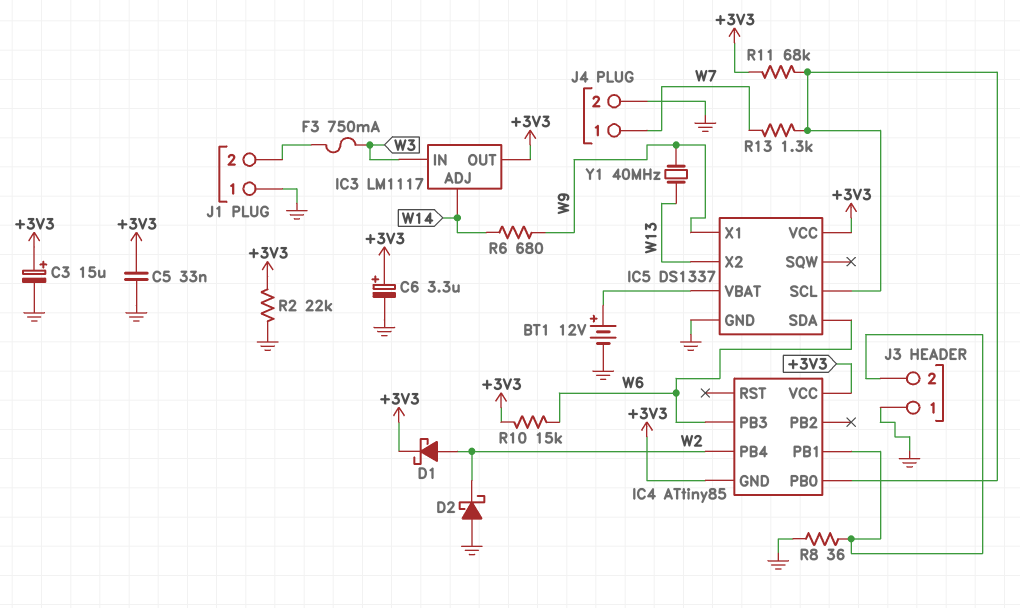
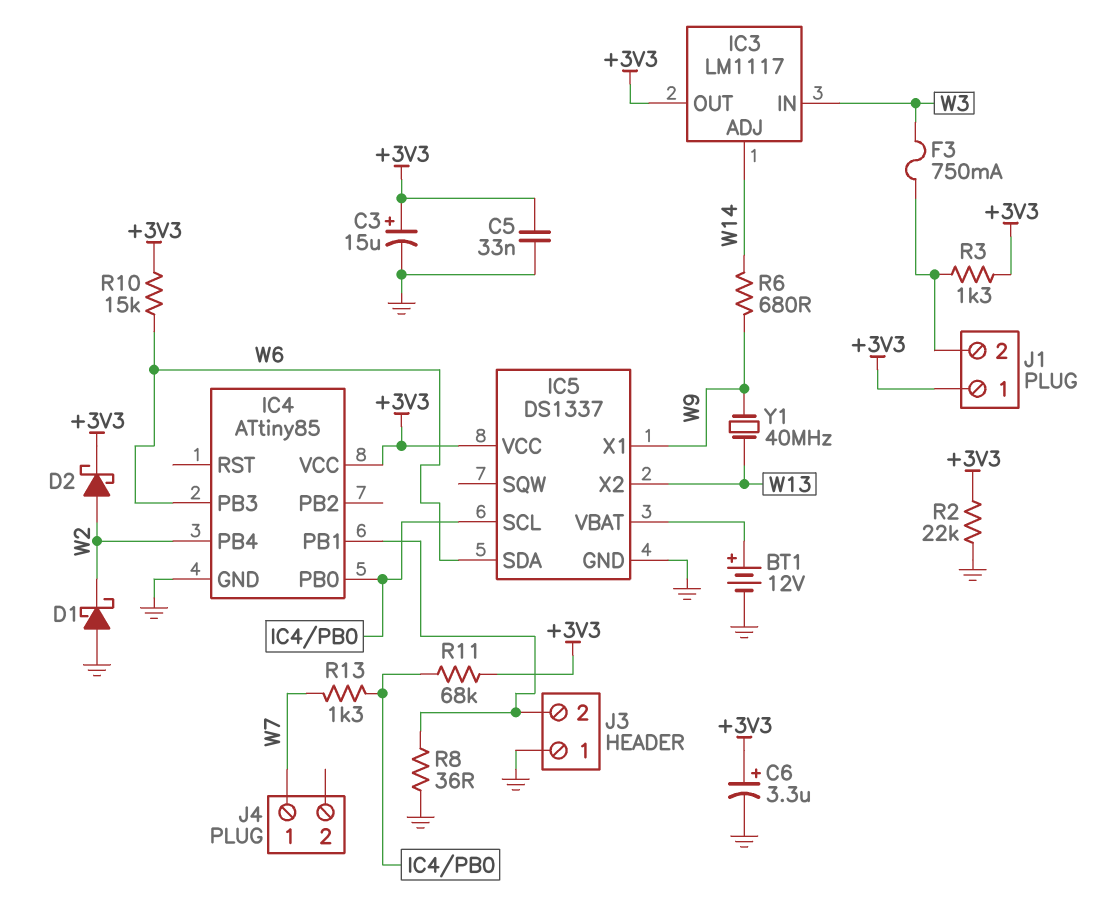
D1: schottky (A W2, K +3V3) -> schottky (A GND, K W2)
D2: schottky (A GND, K W2) -> schottky (A W2, K +3V3)
IC4 pin GND: +3V3 -> GND
J1 pin 1: GND -> +3V3
J4 pin 2: GND -> none
R3: none -> 1.3k (+3V3, J1/2)

